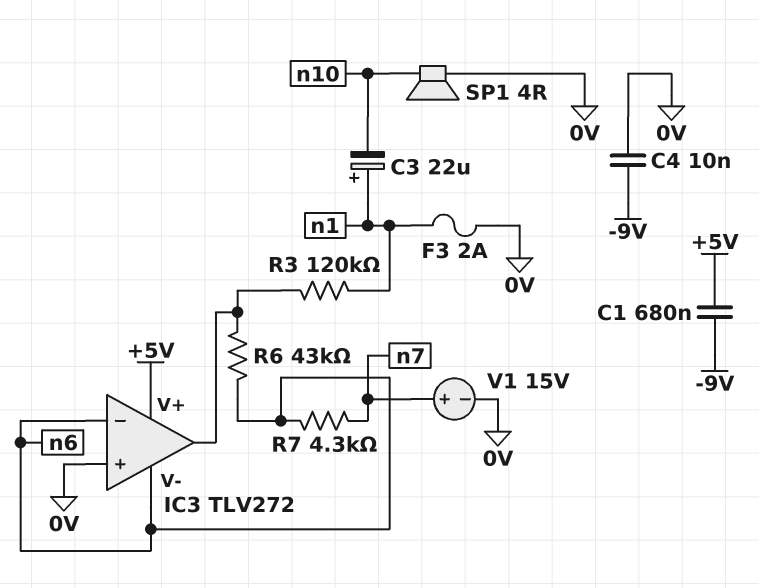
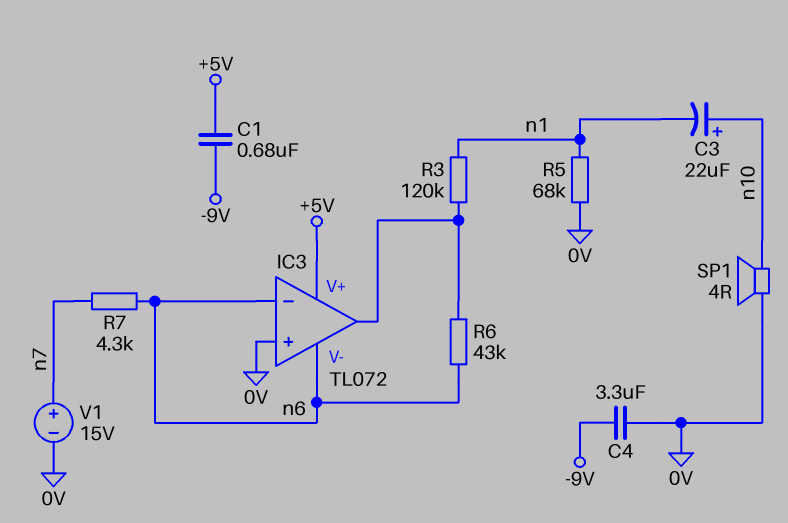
C3: 22uF (plus n1, minus n10) -> 22uF (plus n10, minus n1)
C4: 10nF (-9V, 0V) -> 3.3uF (-9V, 0V)
F3: 2A (0V, n1) -> none
IC3: TLV272 -> TL072
R5: none -> 68k (0V, n1)

